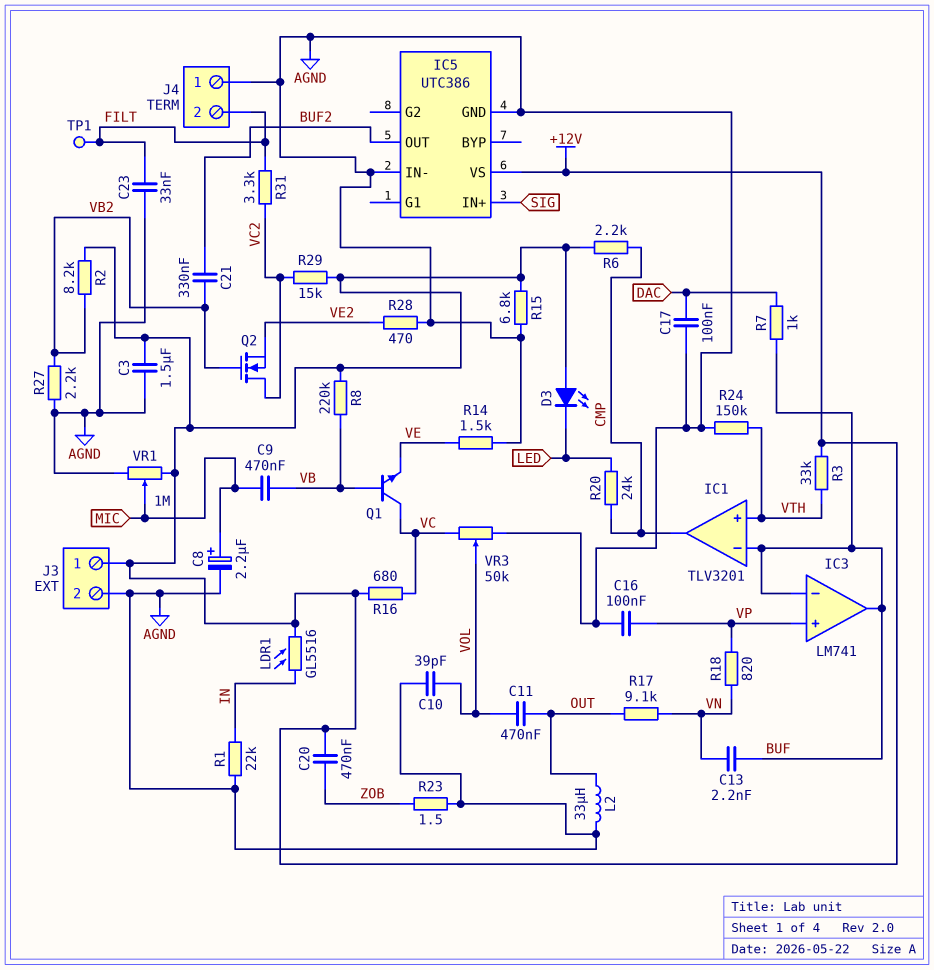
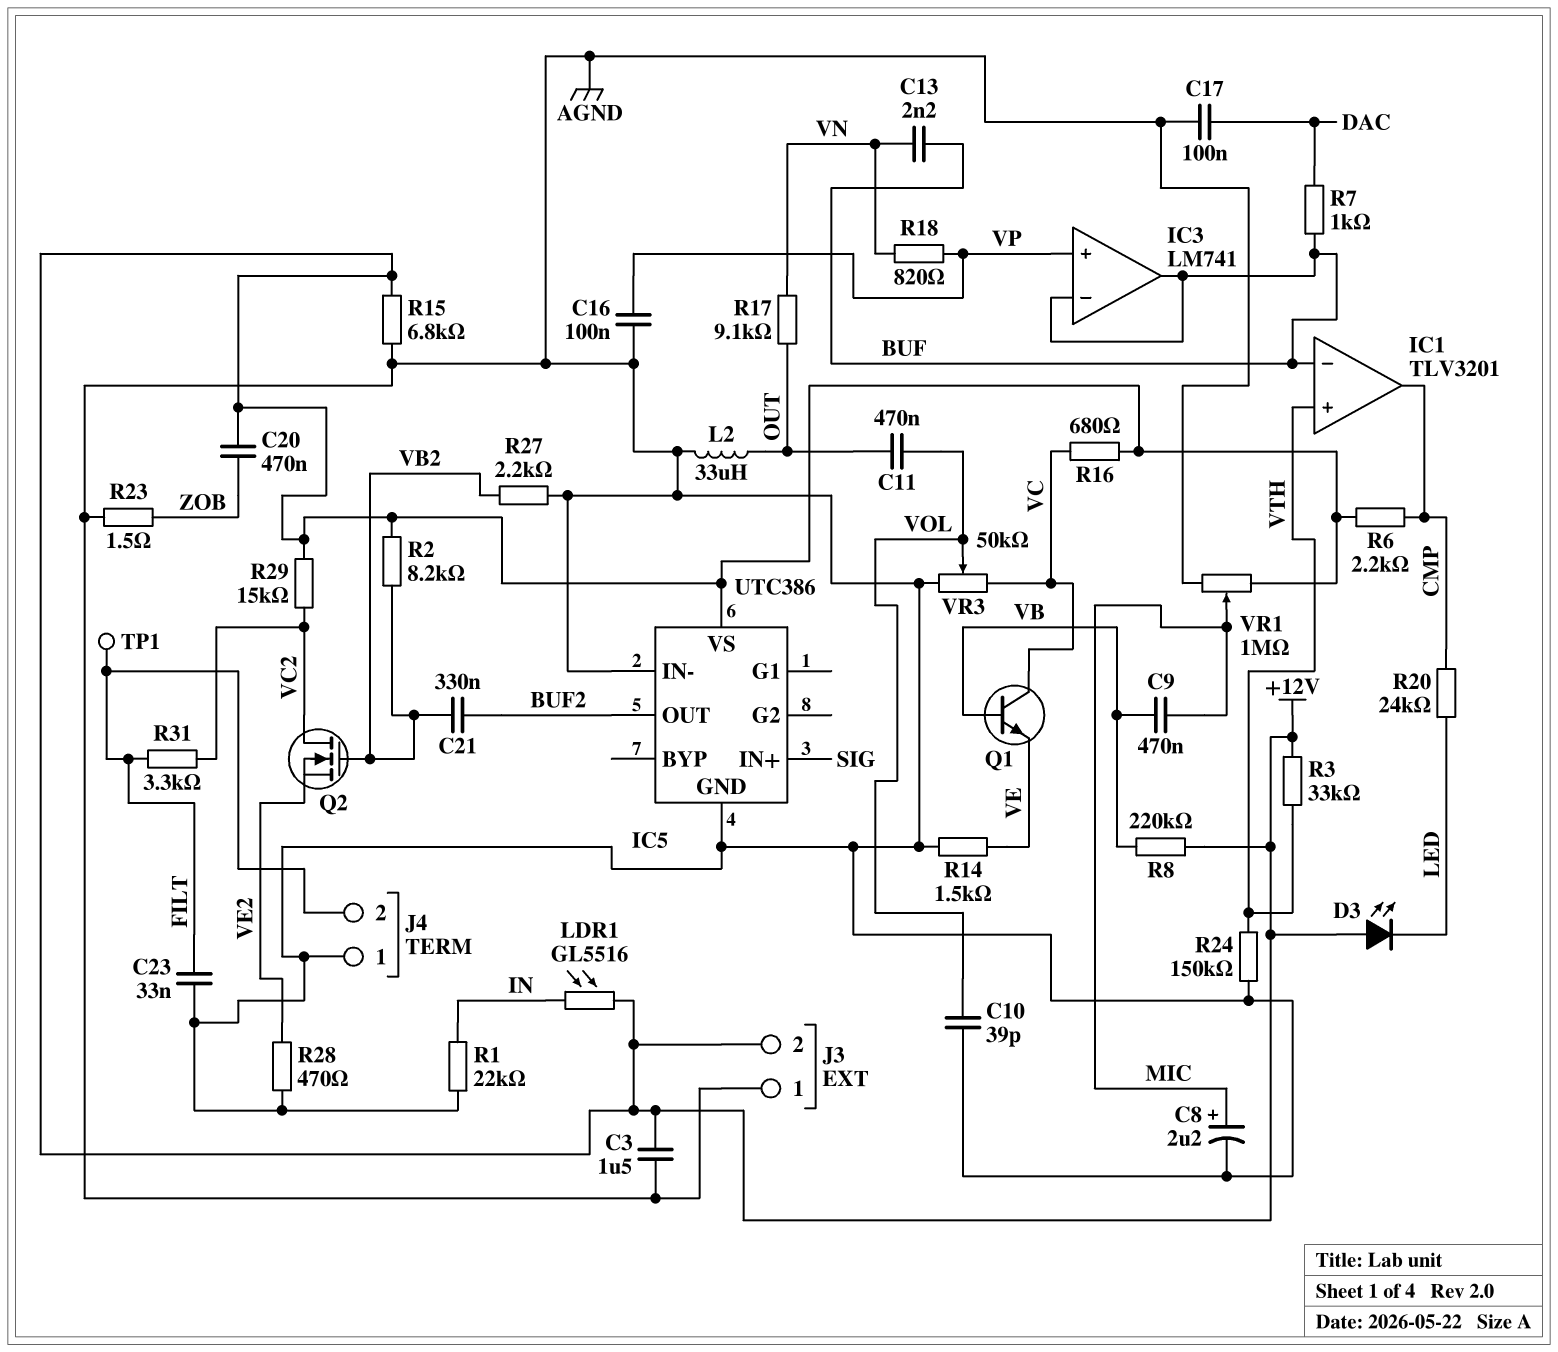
J3 pin 1: +12V -> AGND
J3 pin 2: AGND -> +12V

